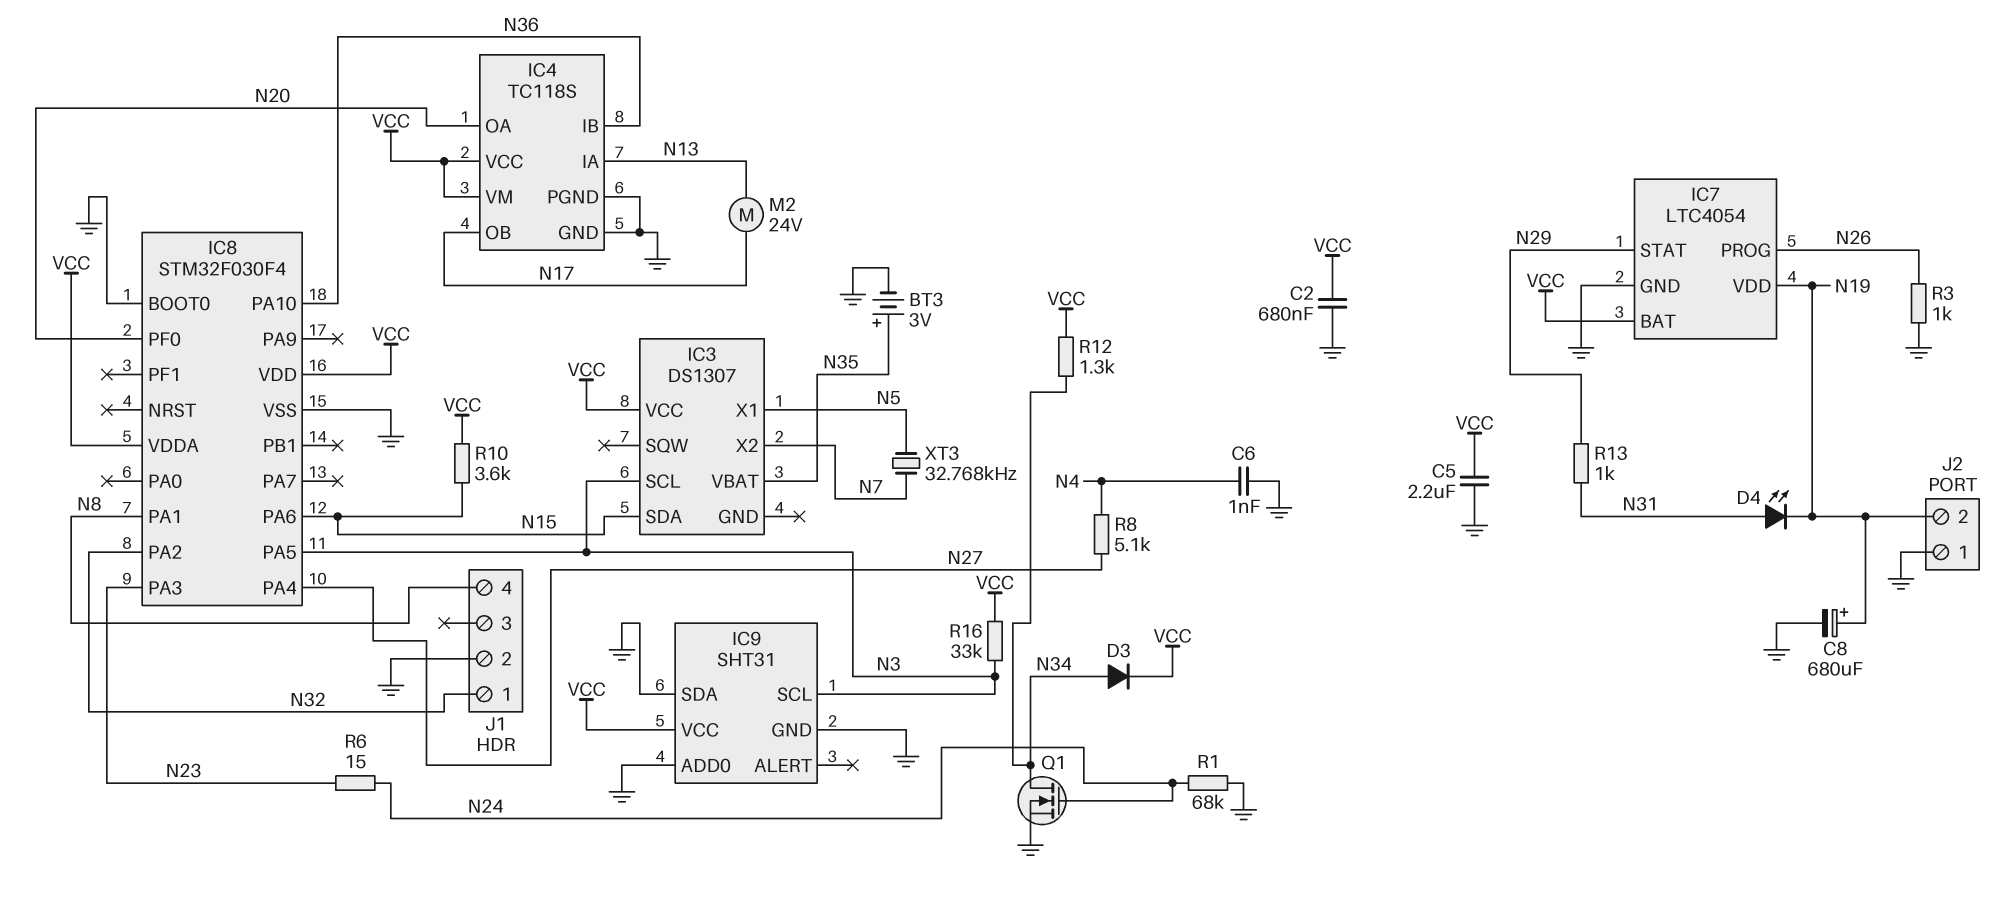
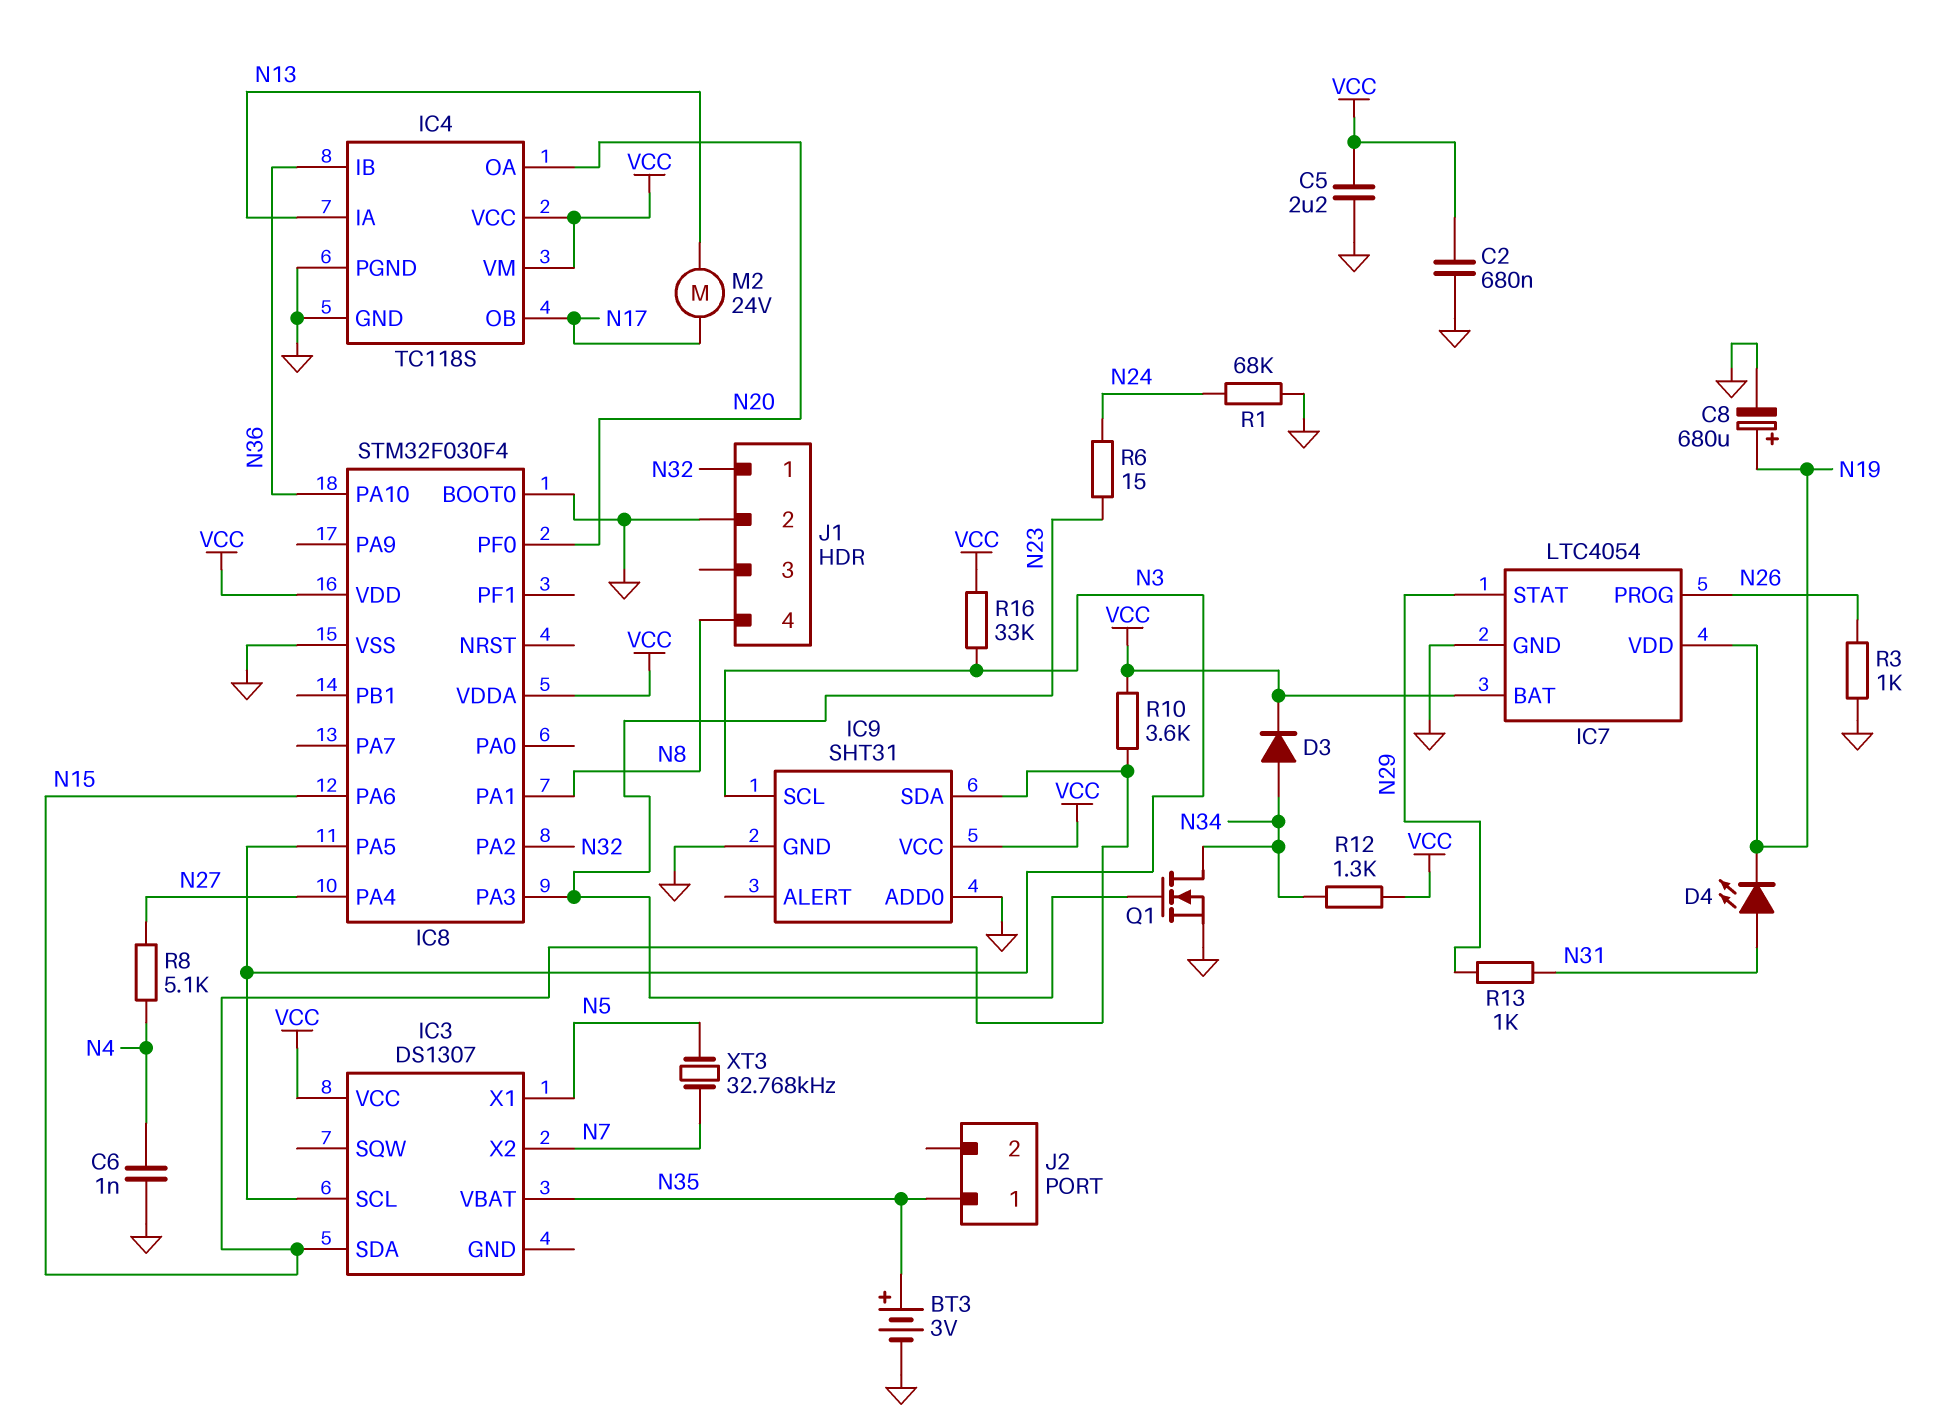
IC9 pin SDA: GND -> N15
J2 pin 1: GND -> N35
J2 pin 2: N19 -> none
Q1: NMOS (G N24, D N34, S GND) -> NMOS (G N23, D N34, S GND)

